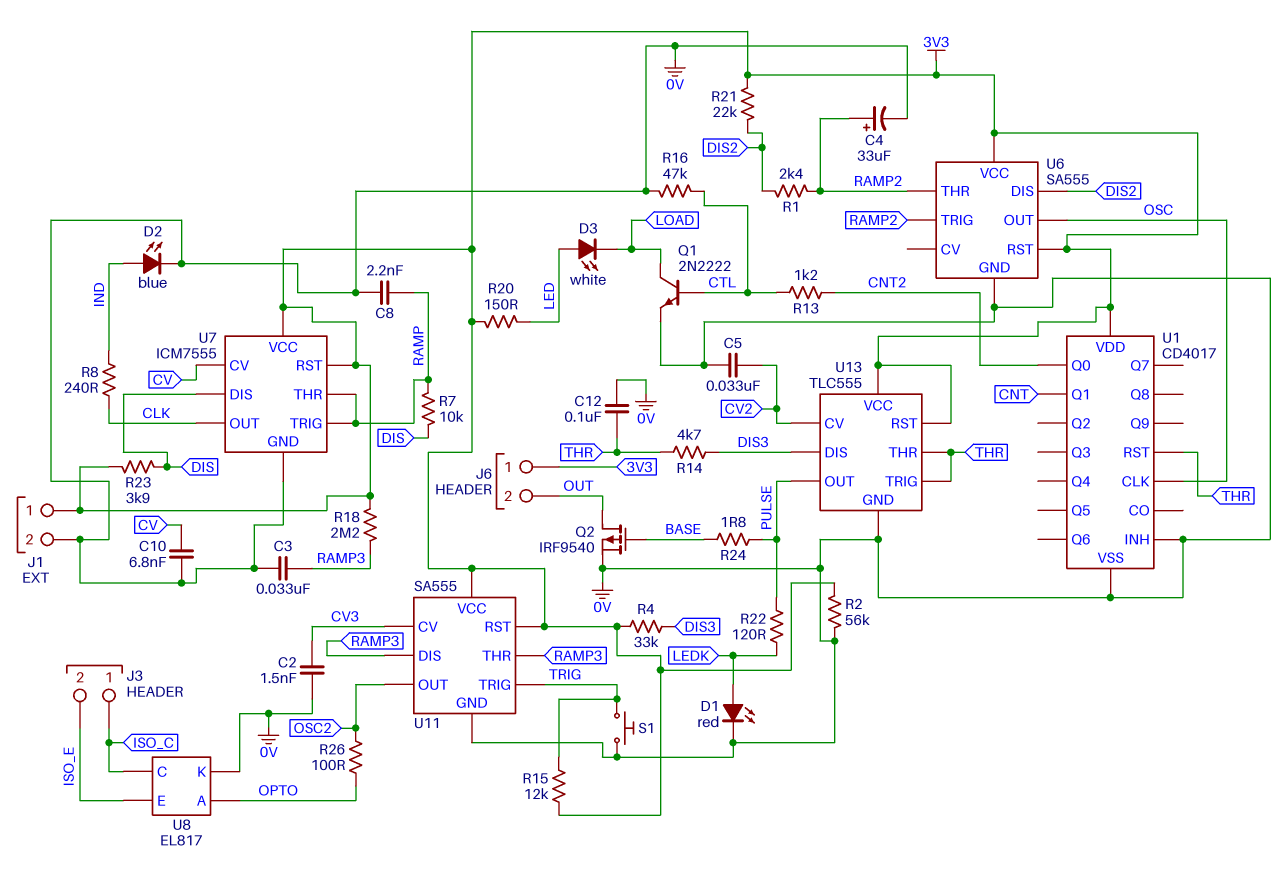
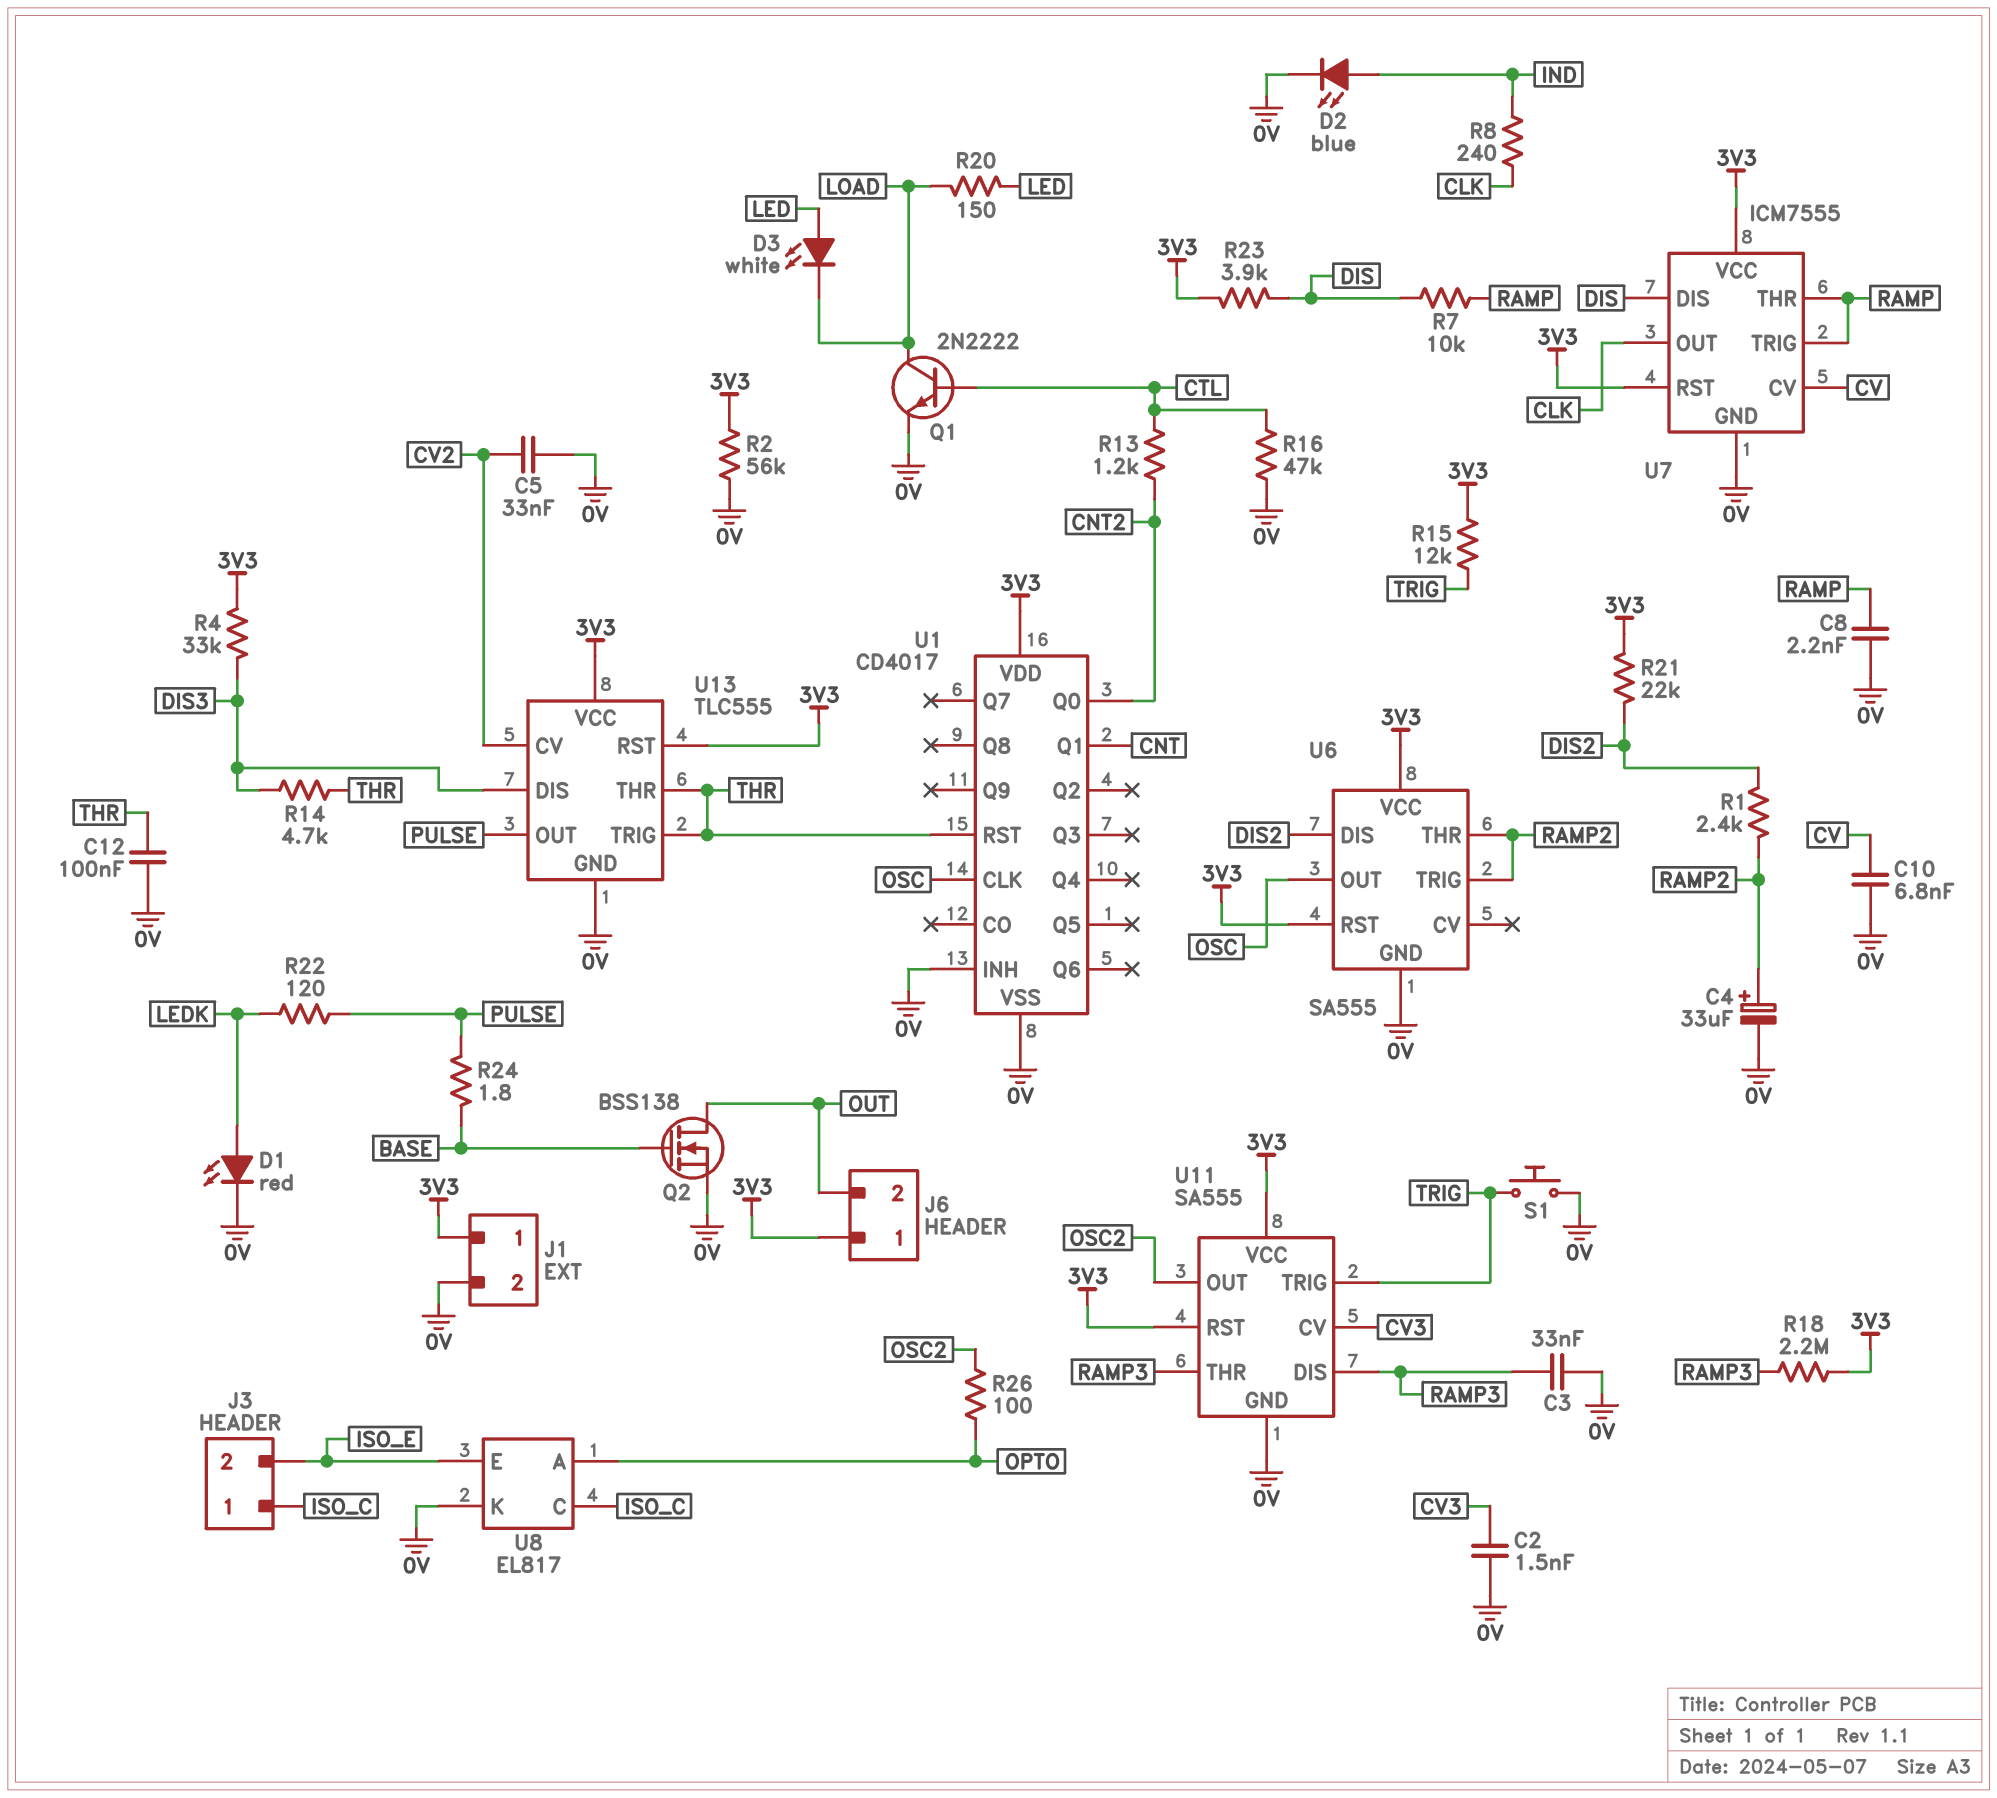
Q2: PMOS IRF9540 (G BASE, D OUT, S 0V) -> NMOS BSS138 (G BASE, D OUT, S 0V)
R20: 150 (3V3, LED) -> 150 (LED, LOAD)

